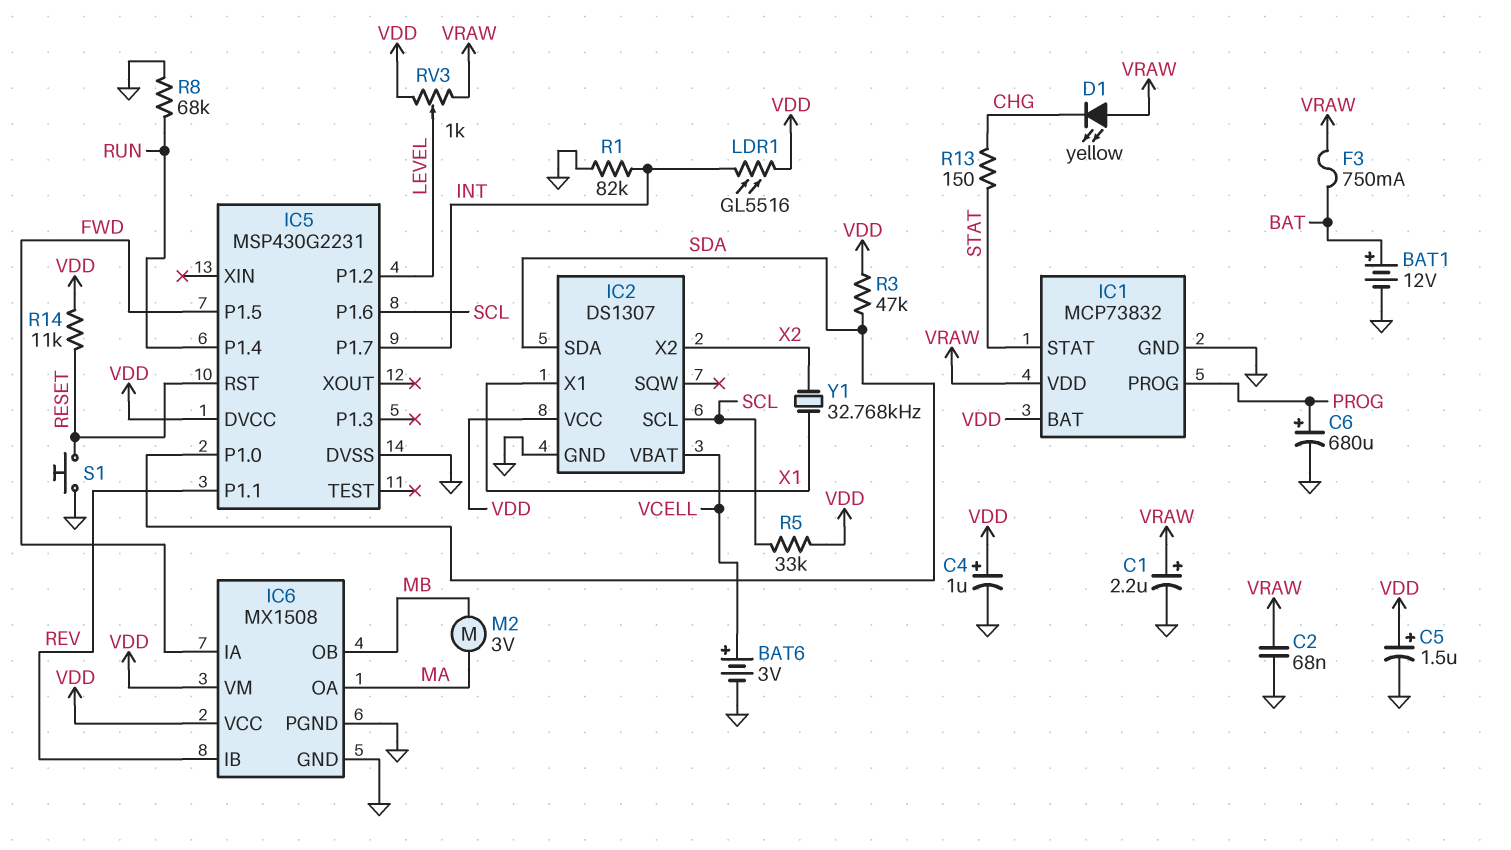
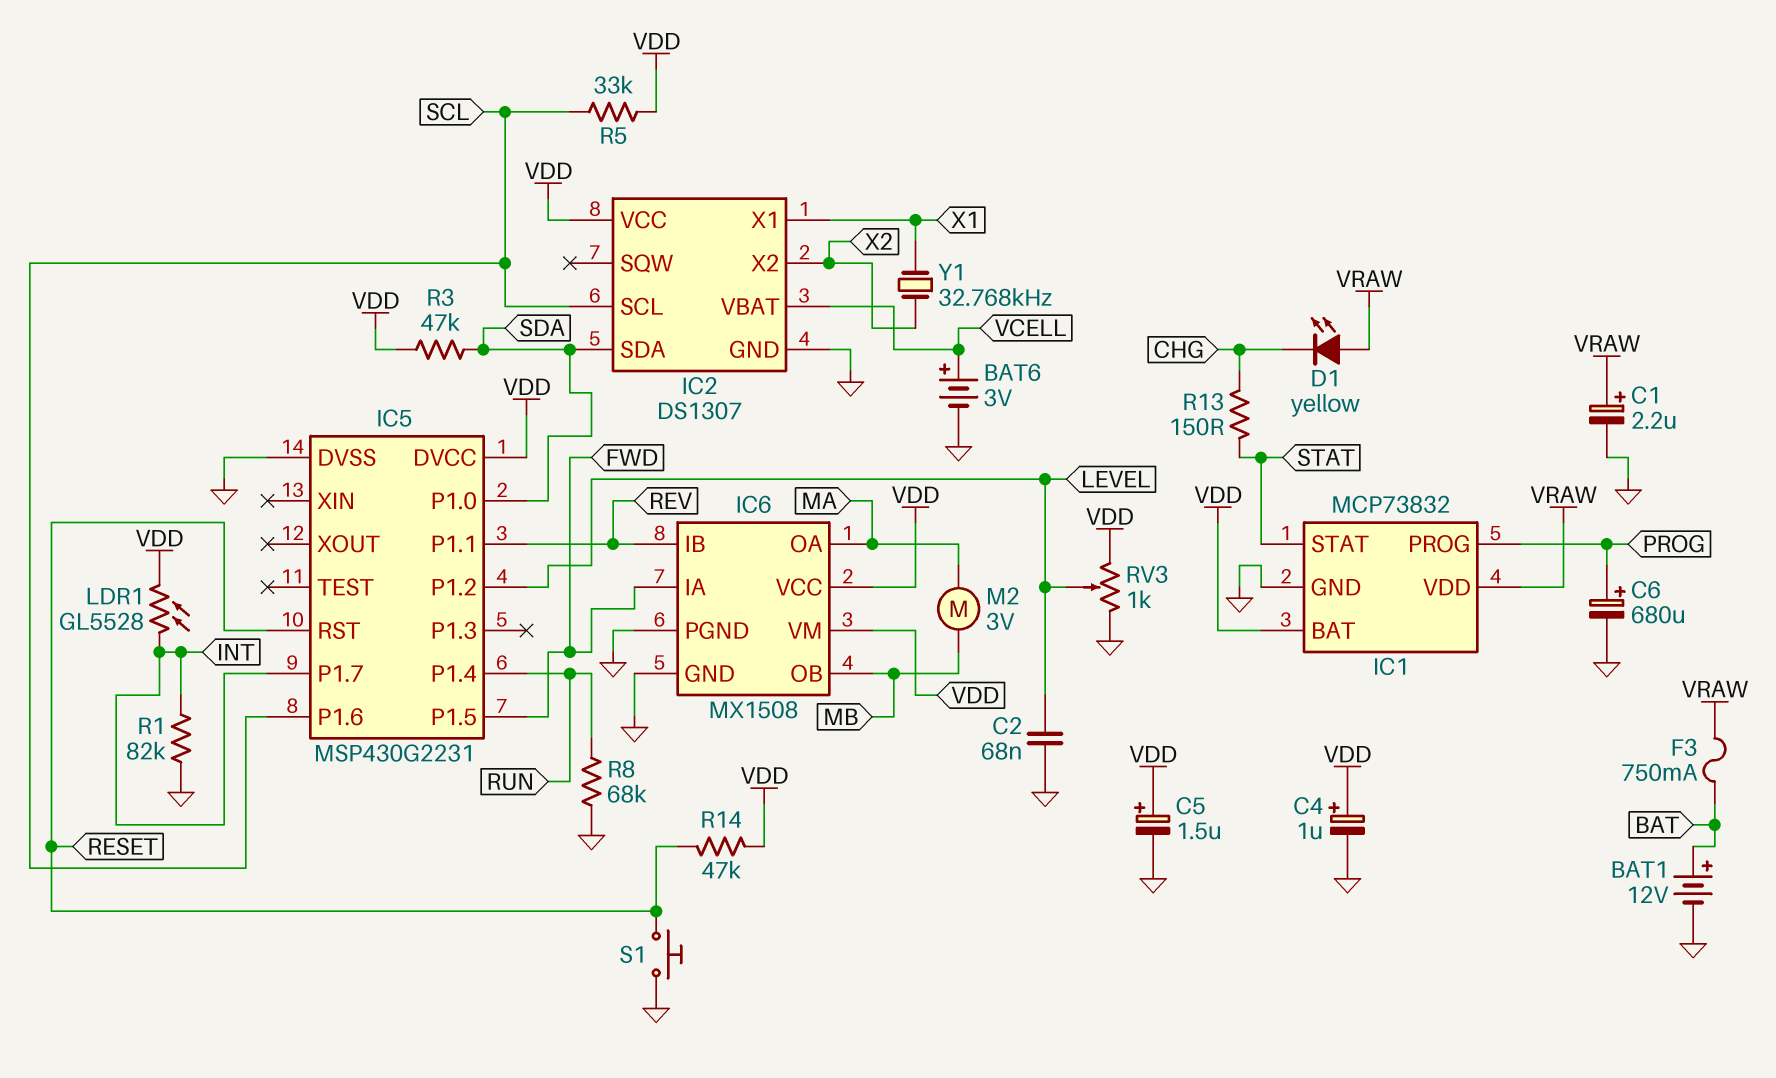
C2: 68nF (GND, VRAW) -> 68nF (GND, LEVEL)
LDR1: GL5516 (INT, VDD) -> GL5528 (INT, VDD)
R14: 11k (RESET, VDD) -> 47k (RESET, VDD)
RV3: 1k (VDD, VRAW, wiper LEVEL) -> 1k (GND, VDD, wiper LEVEL)

